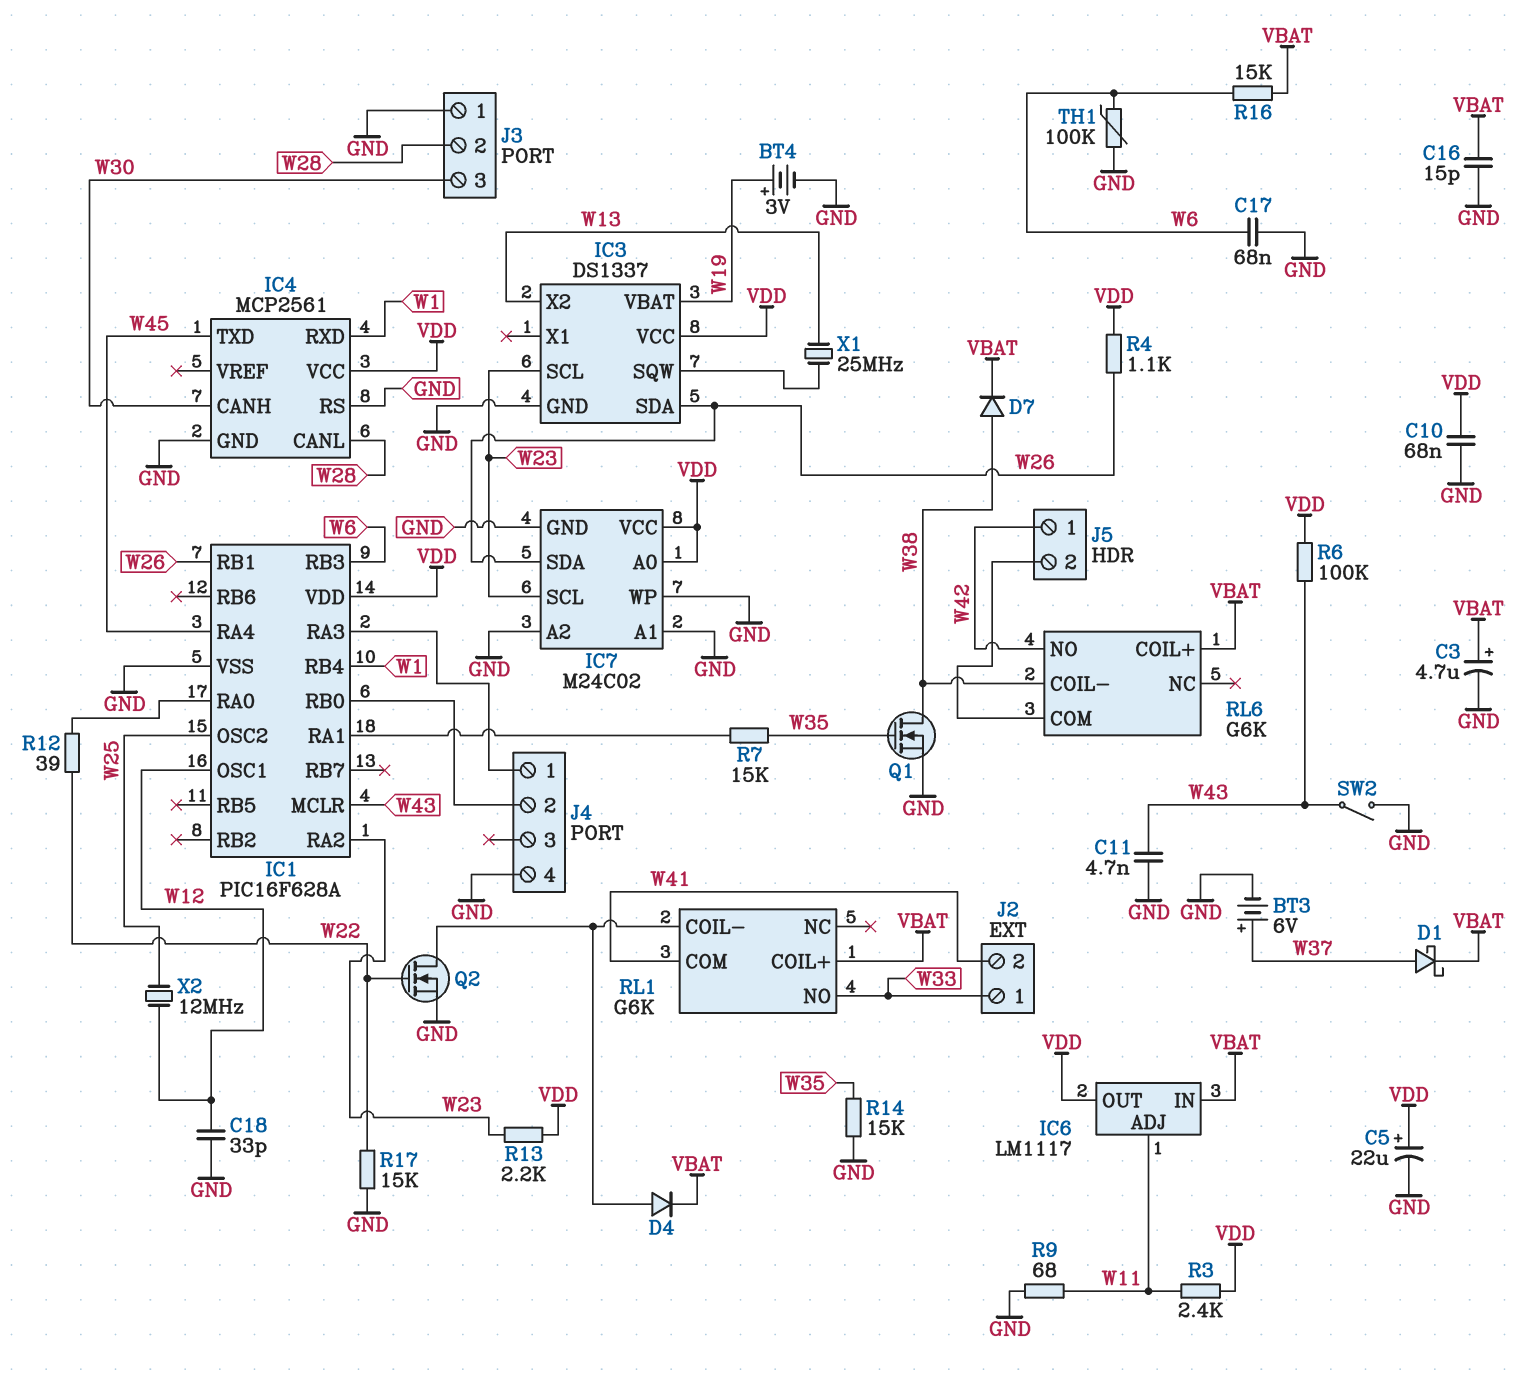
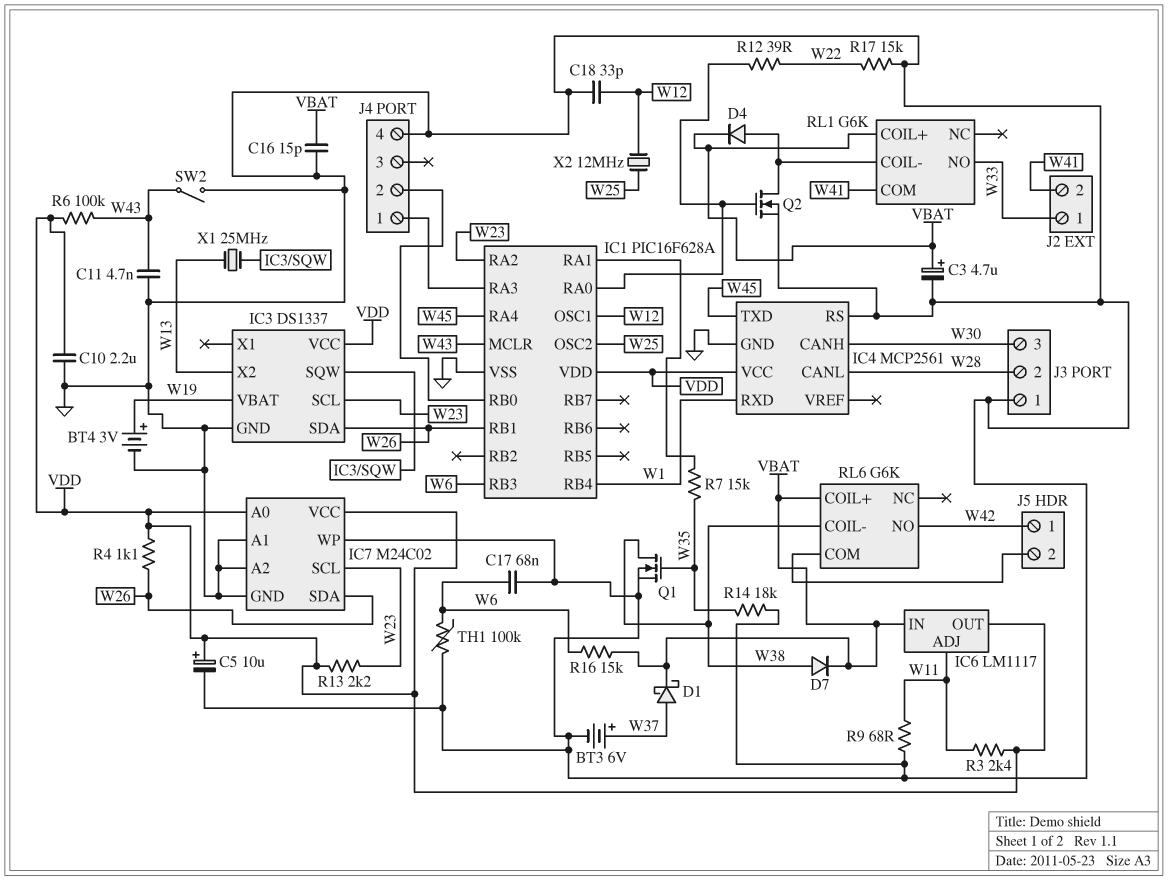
C5: 22uF (plus VDD, minus GND) -> 10uF (plus VDD, minus GND)
C10: 68nF (GND, VDD) -> 2.2uF (GND, VDD)
Q2: NMOS (G W22, D RL1/COIL-, S GND) -> NMOS (G IC1/RA0, D RL1/COIL-, S GND)
R14: 15k (GND, W35) -> 18k (GND, W35)

